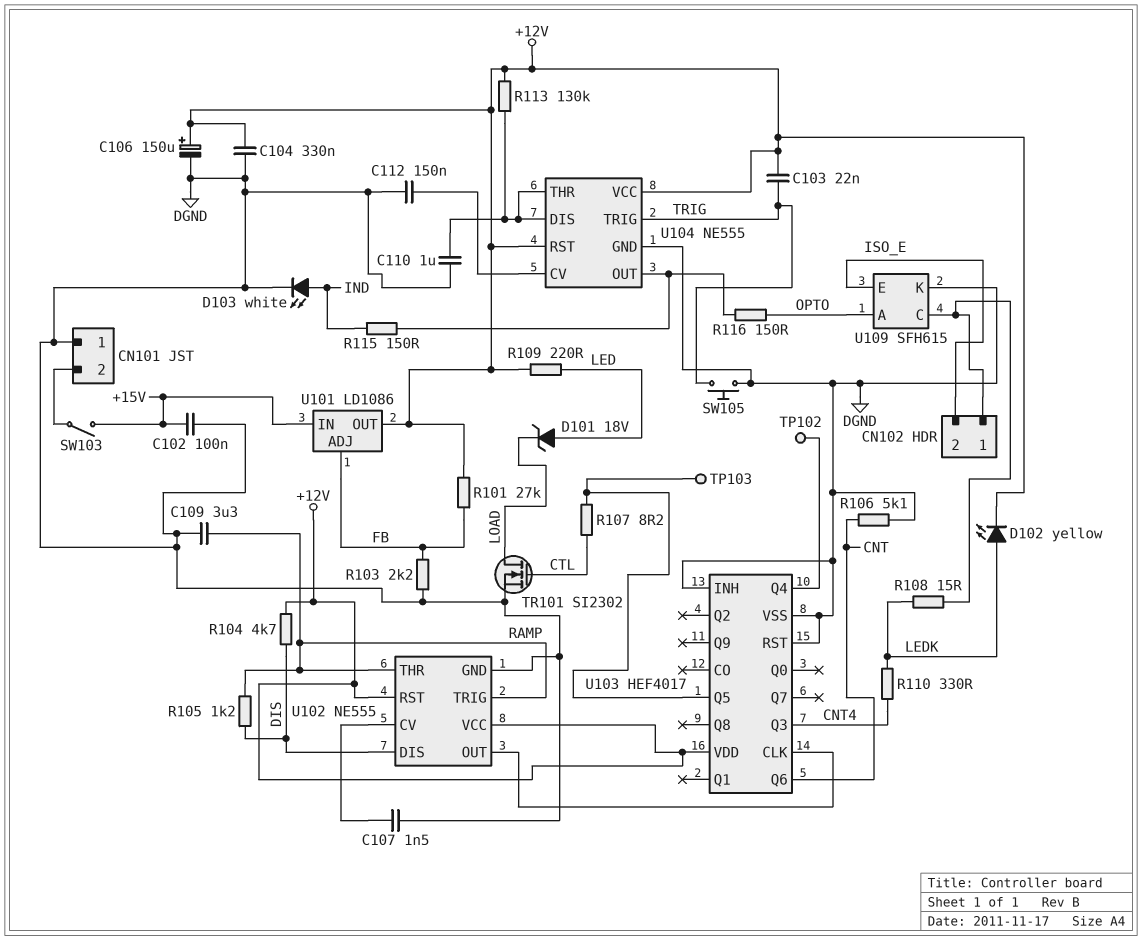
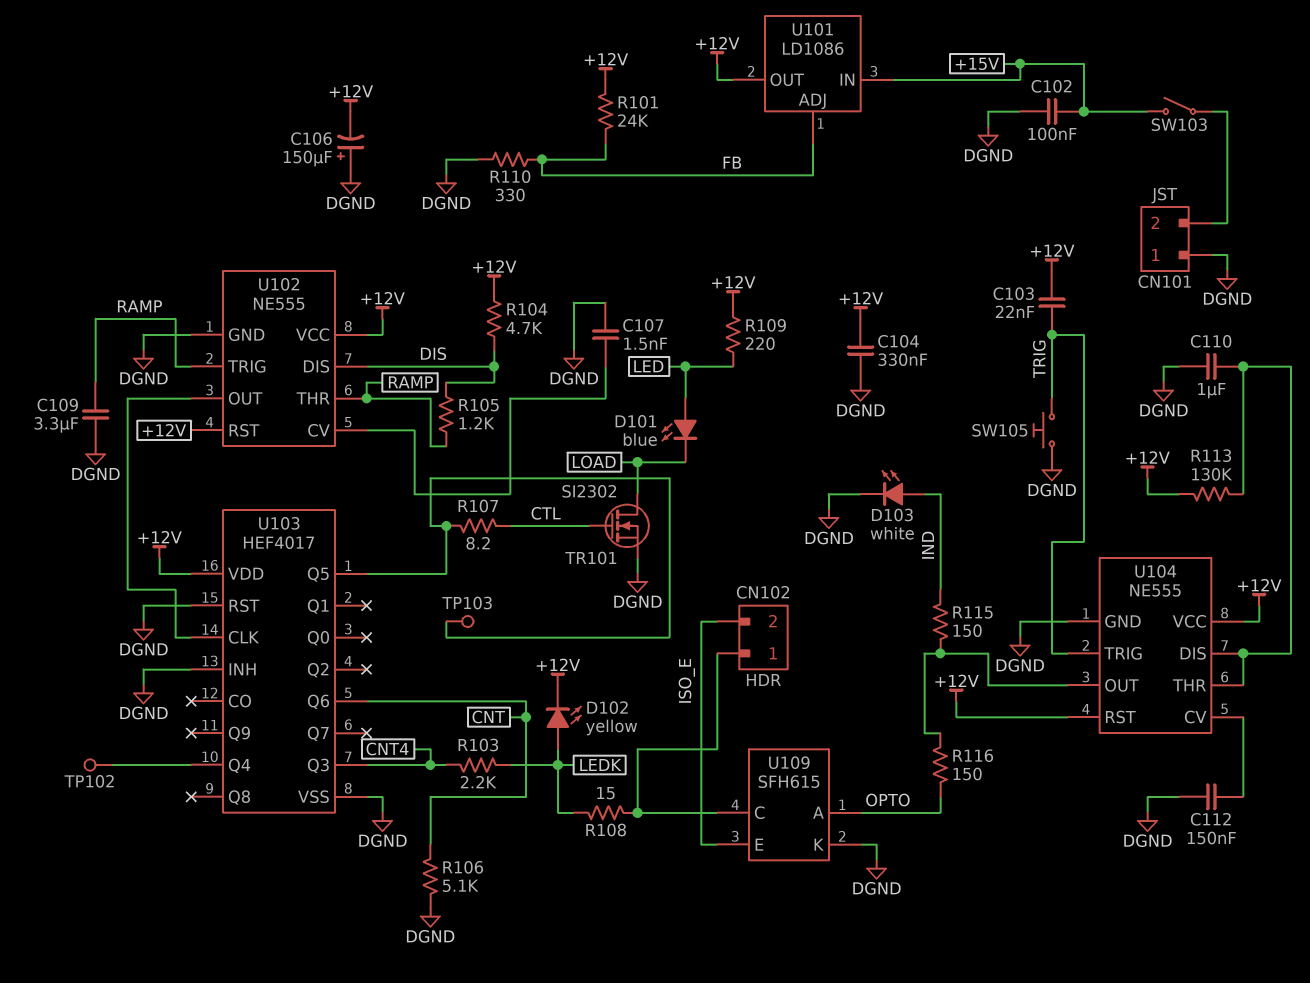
C106: 150uF (plus +12V, minus DGND) -> 150uF (plus DGND, minus +12V)
D101: zener 18V (A LED, K LOAD) -> LED blue (A LED, K LOAD)
R101: 27k (+12V, FB) -> 24k (+12V, FB)
R103: 2.2k (DGND, FB) -> 2.2k (CNT4, LEDK)
R110: 330 (CNT4, LEDK) -> 330 (DGND, FB)

